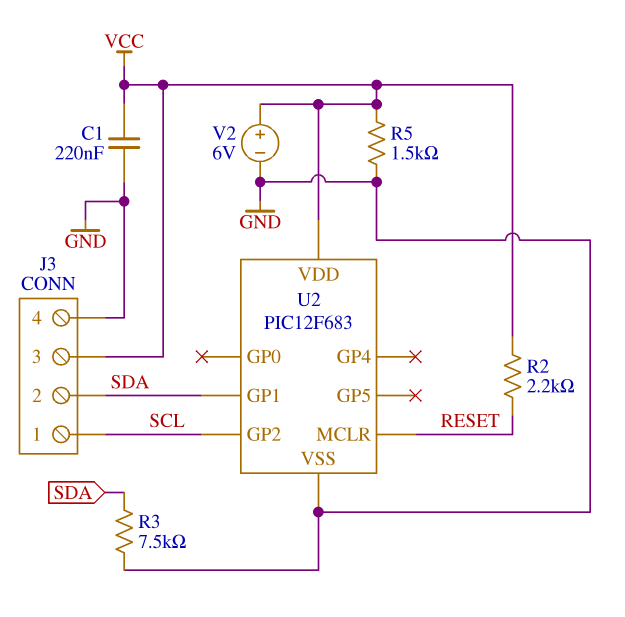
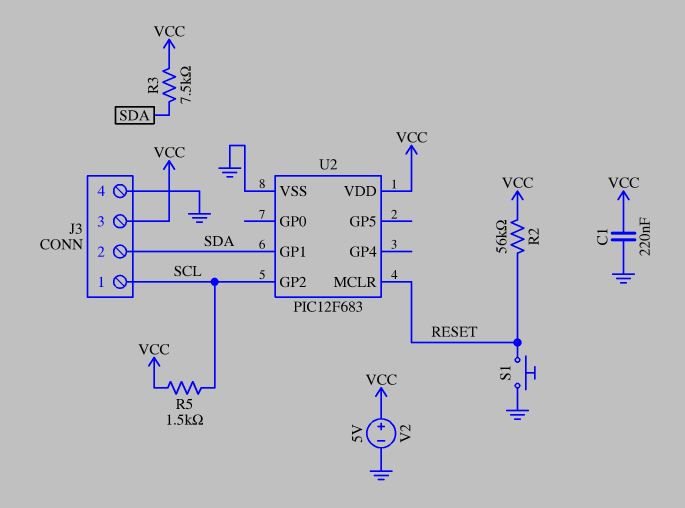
R2: 2.2k (RESET, VCC) -> 56k (RESET, VCC)
R3: 7.5k (GND, SDA) -> 7.5k (SDA, VCC)
R5: 1.5k (GND, VCC) -> 1.5k (SCL, VCC)
S1: none -> button (GND, RESET)
V2: 6V (plus VCC, minus GND) -> 5V (plus VCC, minus GND)

